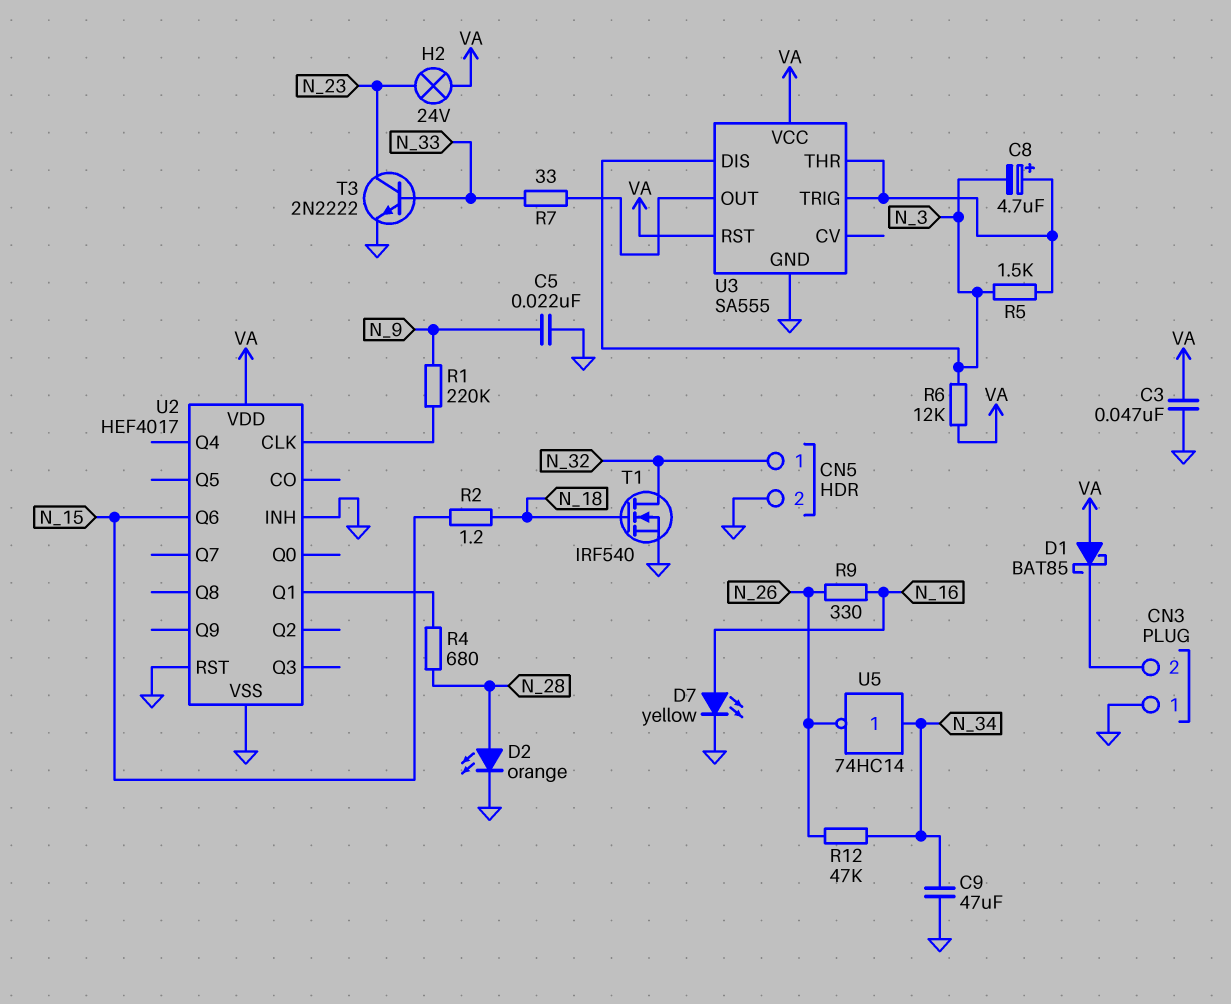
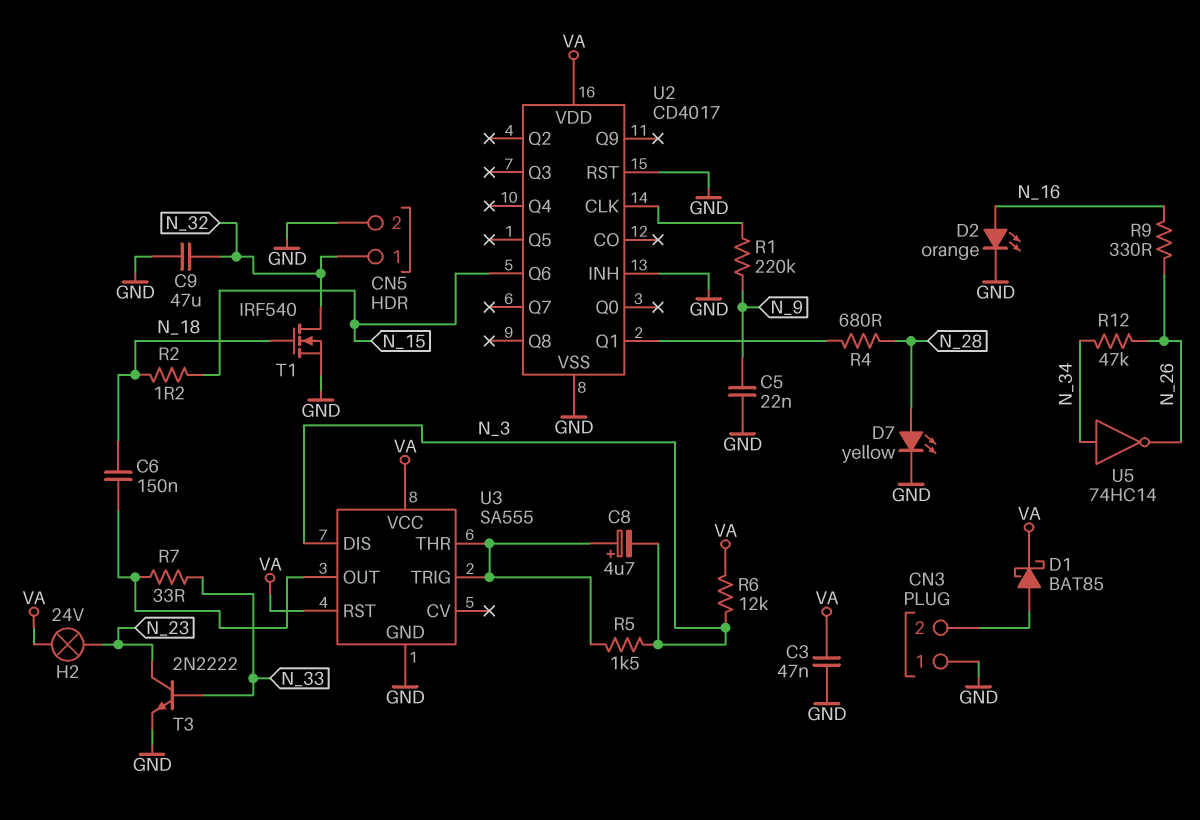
C6: none -> 150nF (N_18, U3/OUT)
C9: 47uF (GND, N_34) -> 47uF (GND, N_32)
D1: schottky BAT85 (A VA, K CN3/2) -> schottky BAT85 (A CN3/2, K VA)
D2: LED orange (A N_28, K GND) -> LED orange (A N_16, K GND)
D7: LED yellow (A N_16, K GND) -> LED yellow (A N_28, K GND)
U2: HEF4017 -> CD4017

